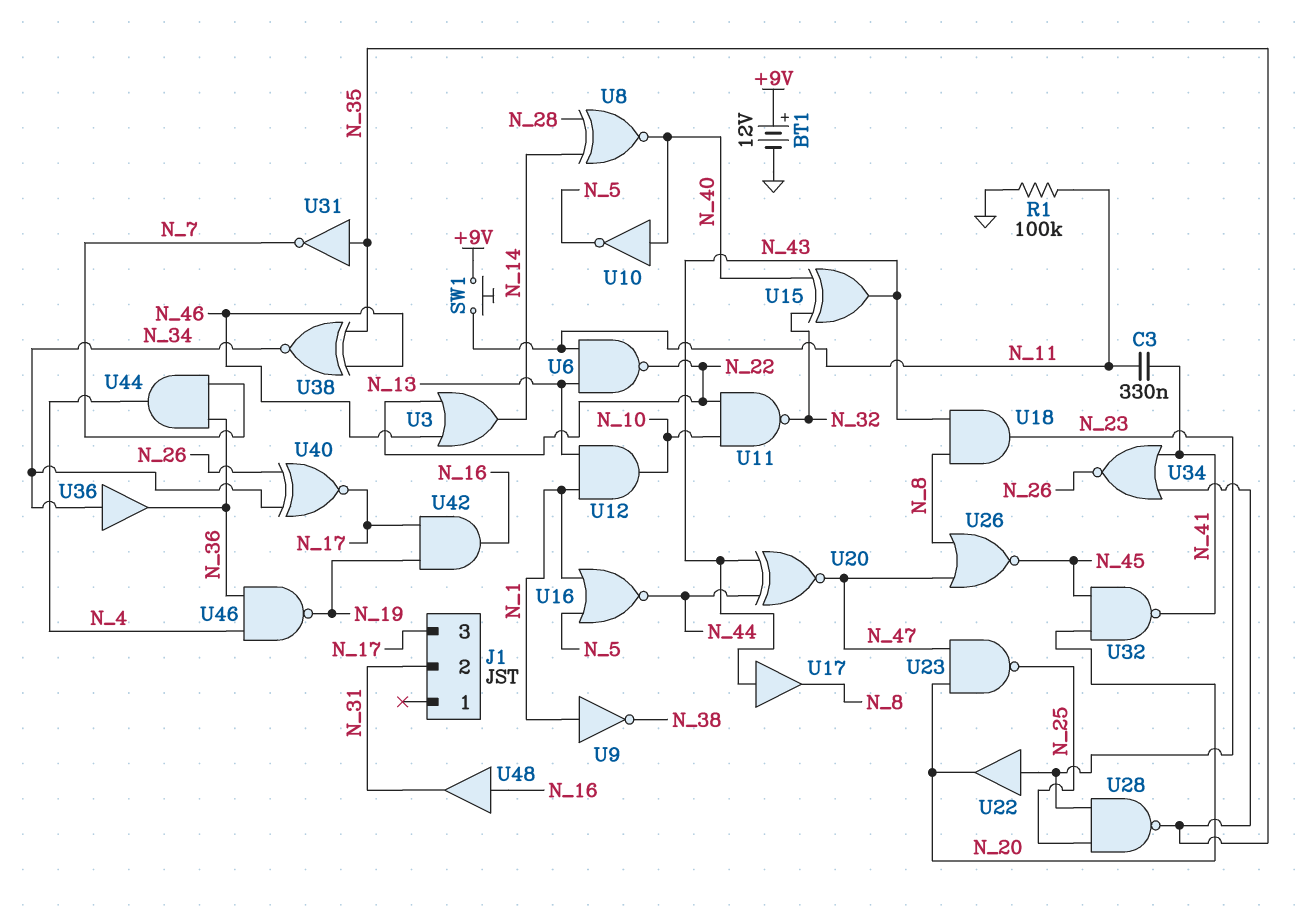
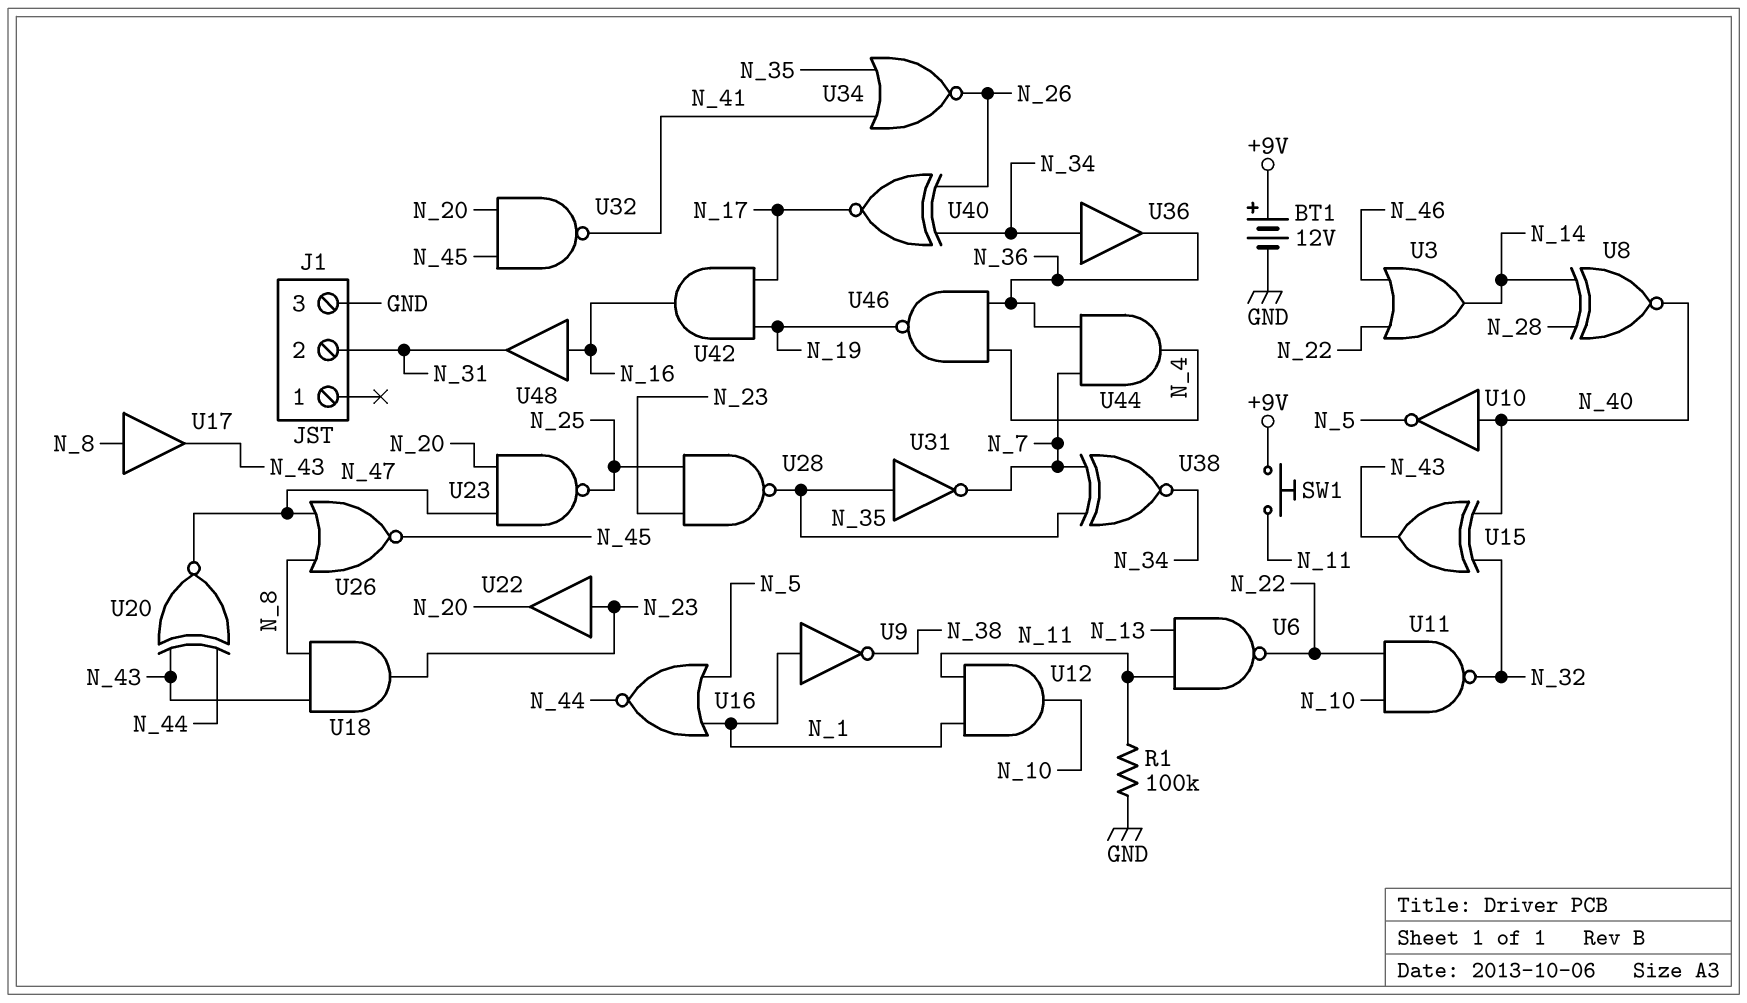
C3: 330nF (N_11, N_41) -> none
J1 pin 3: N_17 -> GND
U12: AND (in N_1, in N_13, out N_10) -> AND (in N_1, in N_11, out N_10)
U17: buffer (in N_43, out N_8) -> buffer (in N_8, out N_43)
U38: XNOR (in N_35, in N_46, out N_34) -> XNOR (in N_7, in N_35, out N_34)

